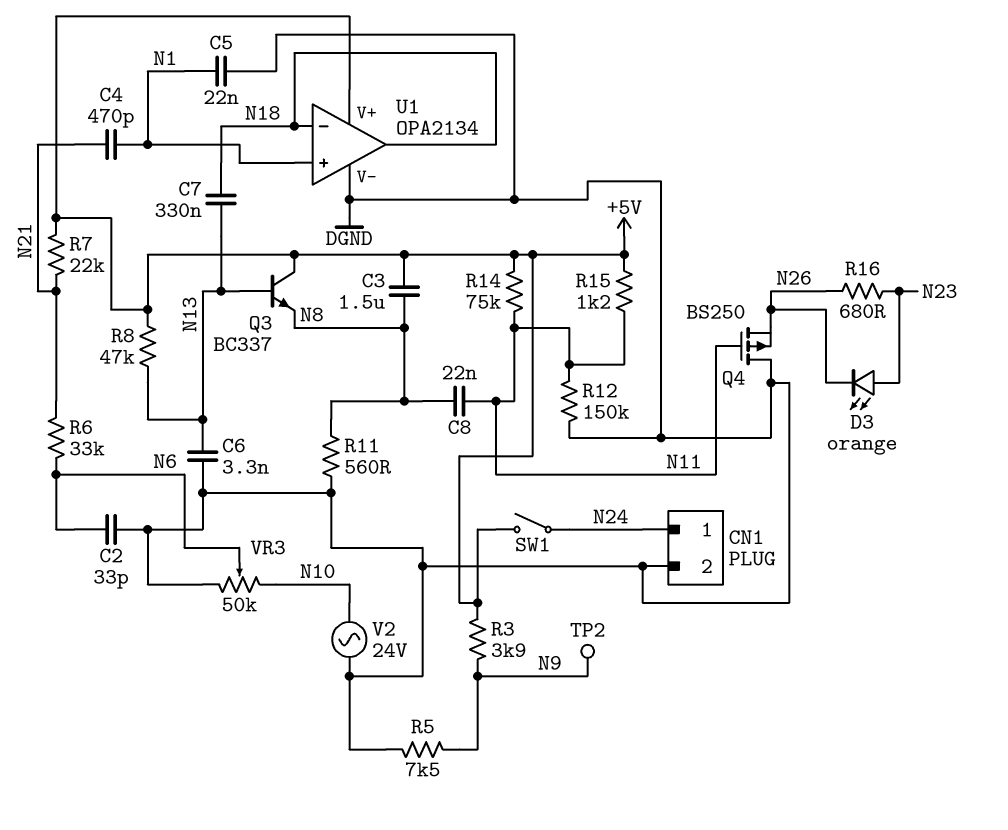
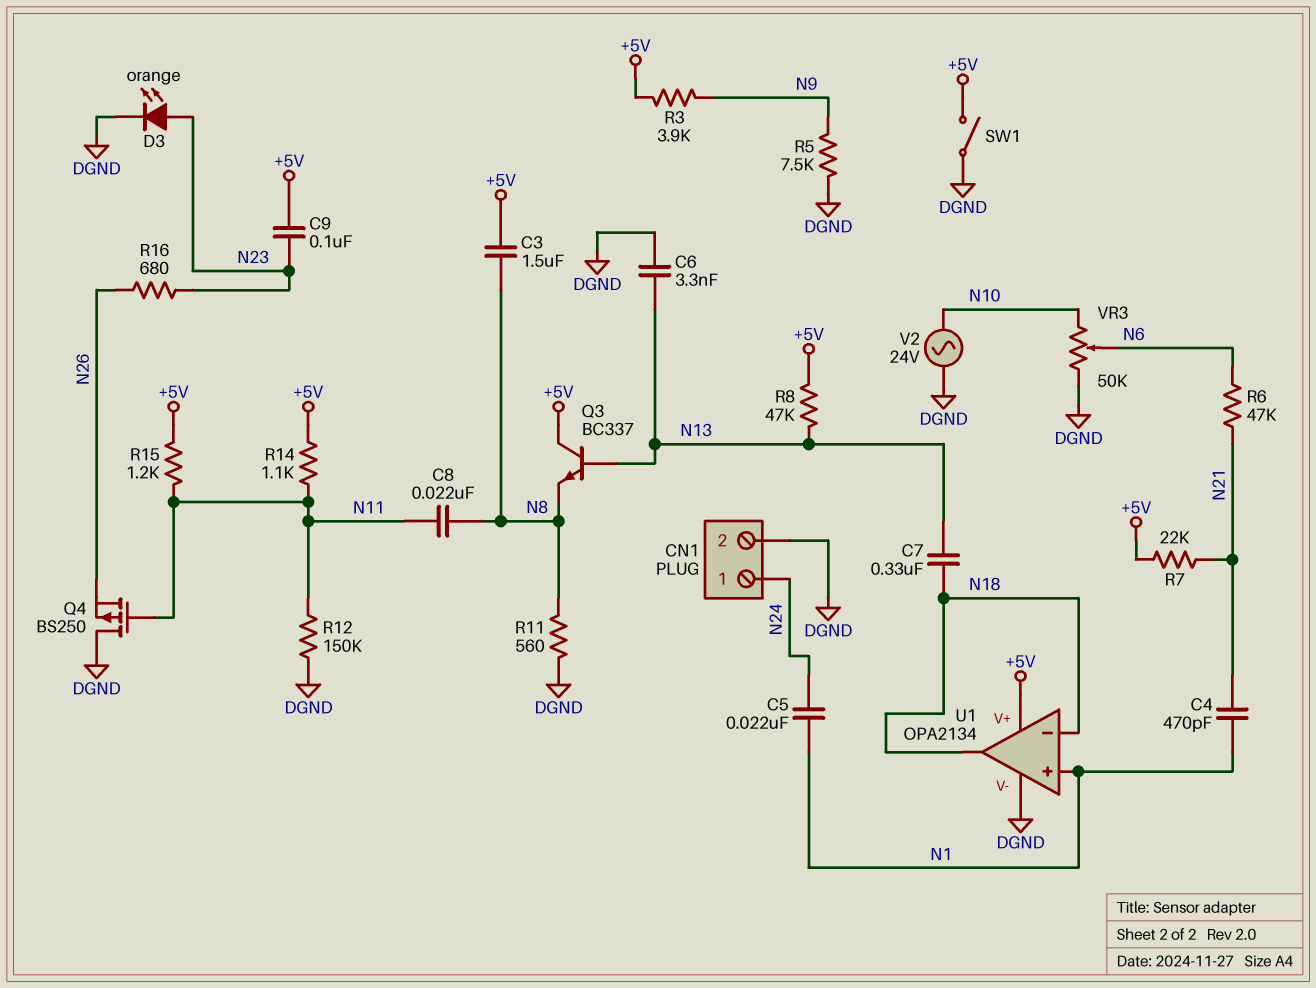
C2: 33pF (DGND, N6) -> none
C5: 22nF (DGND, N1) -> 22nF (N1, N24)
C9: none -> 100nF (+5V, N23)
D3: LED orange (A N23, K N26) -> LED orange (A N23, K DGND)
R6: 33k (N6, N21) -> 47k (N6, N21)
R14: 75k (+5V, N11) -> 1.1k (+5V, N11)
SW1: switch (+5V, N24) -> switch (+5V, DGND)
TP2: test point (N9) -> none

